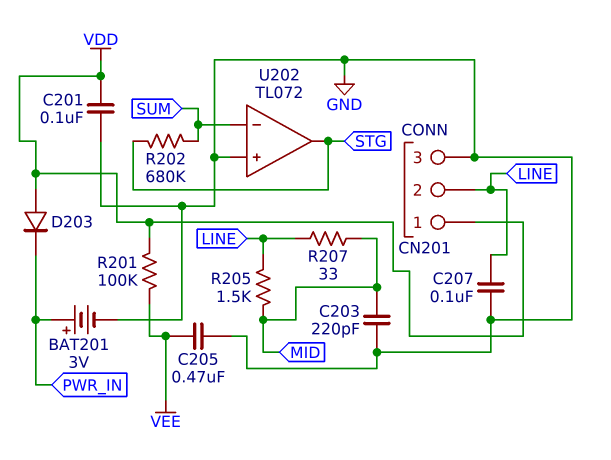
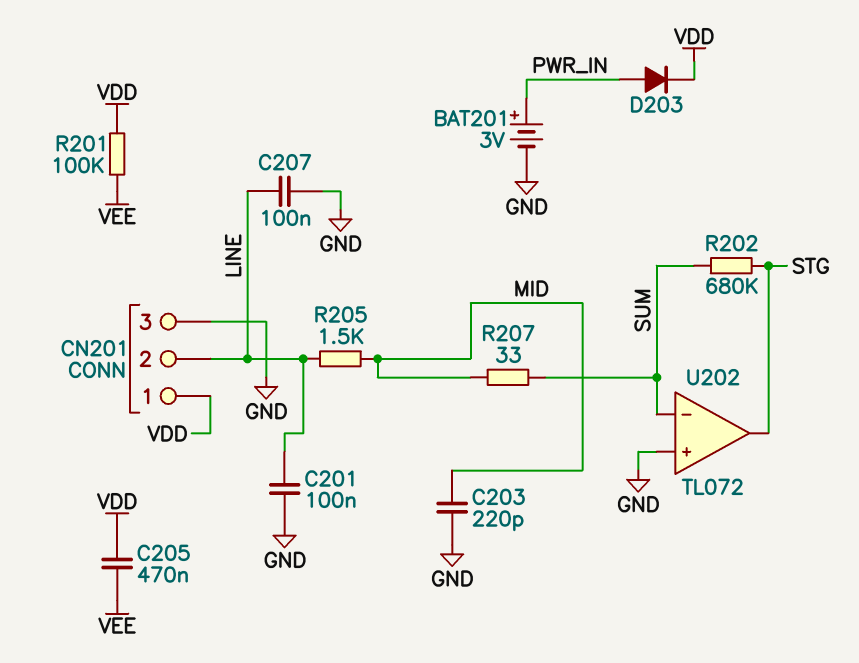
C201: 100nF (GND, VDD) -> 100nF (GND, LINE)
C205: 470nF (GND, VEE) -> 470nF (VDD, VEE)
D203: diode (A VDD, K PWR_IN) -> diode (A PWR_IN, K VDD)
R207: 33 (LINE, MID) -> 33 (MID, SUM)

